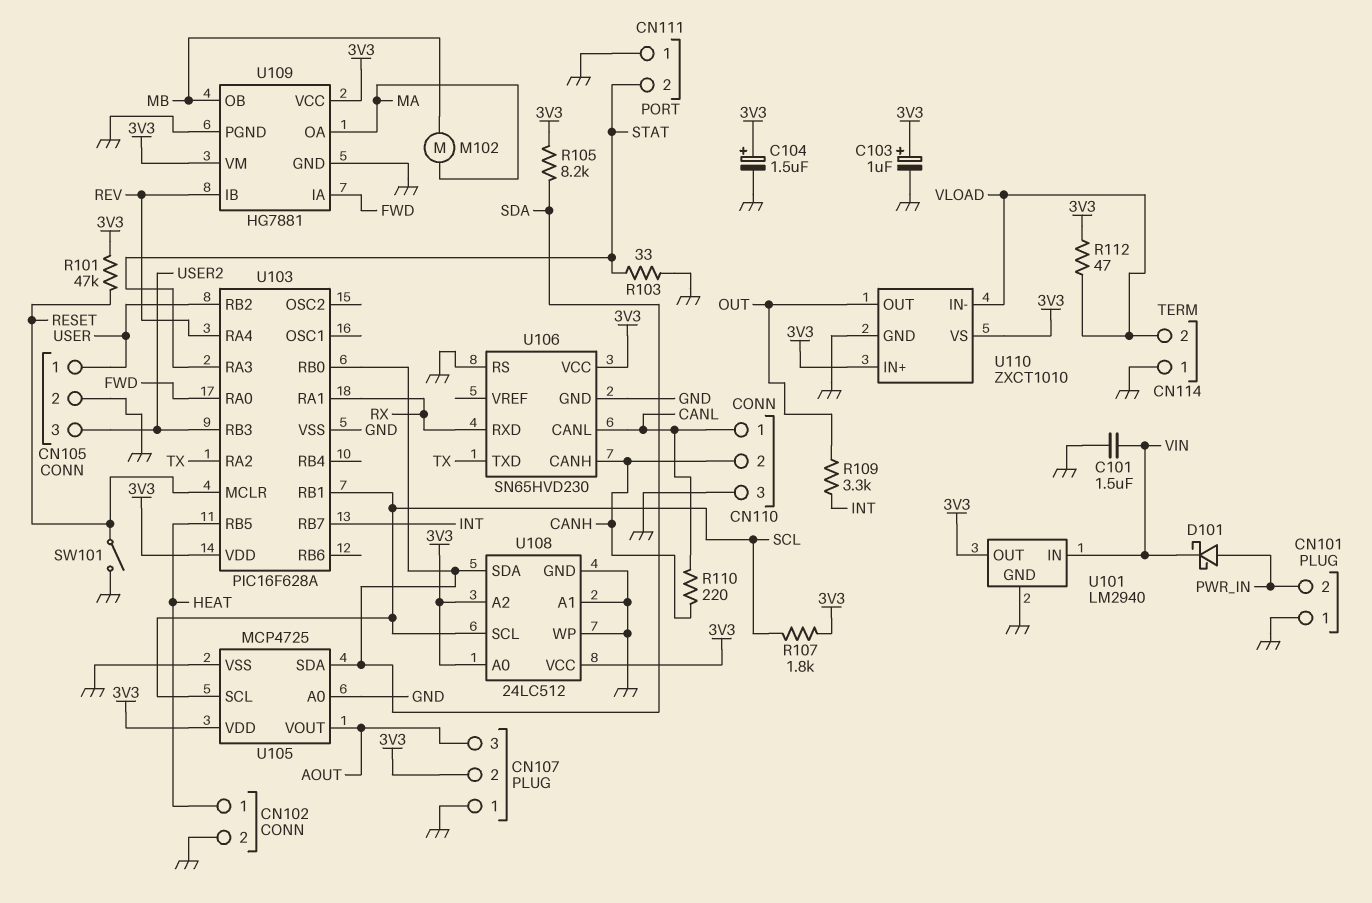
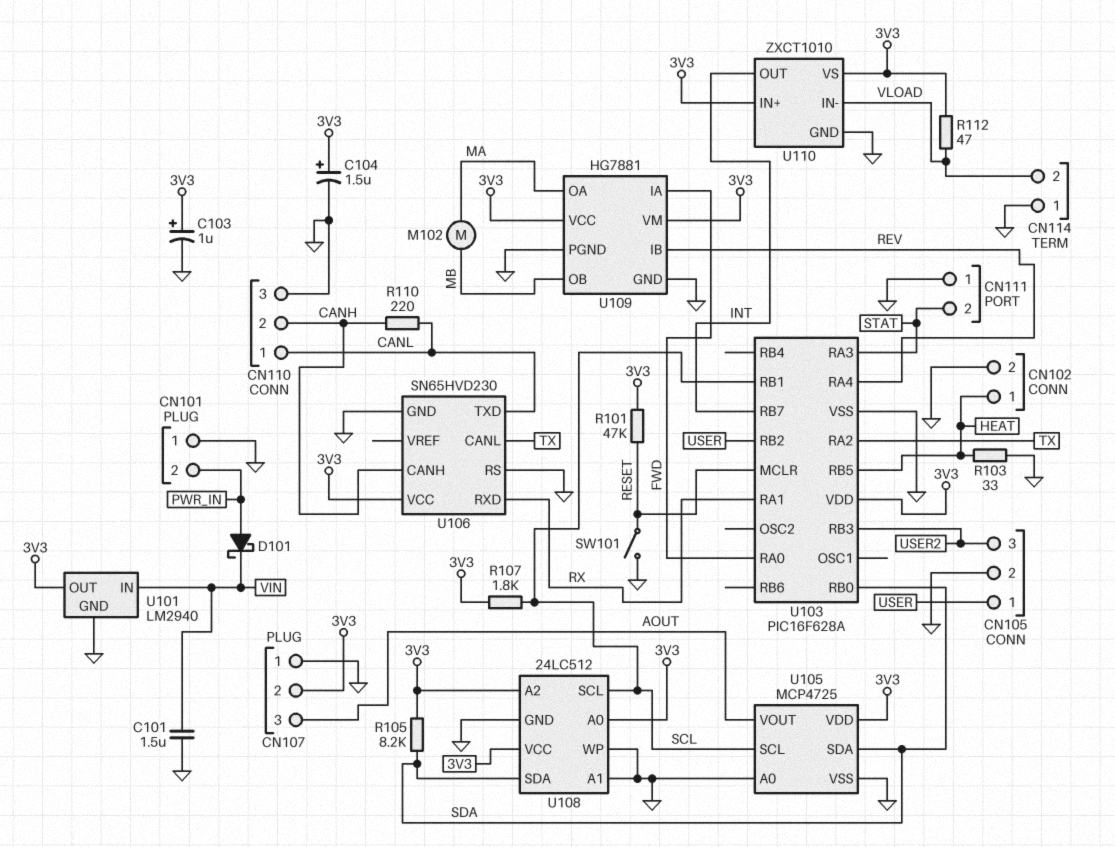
R103: 33 (GND, STAT) -> 33 (GND, HEAT)
R109: 3.3k (INT, OUT) -> none
U106 pin CANL: CANL -> TX
U106 pin TXD: TX -> CANL
U110 pin OUT: OUT -> INT

